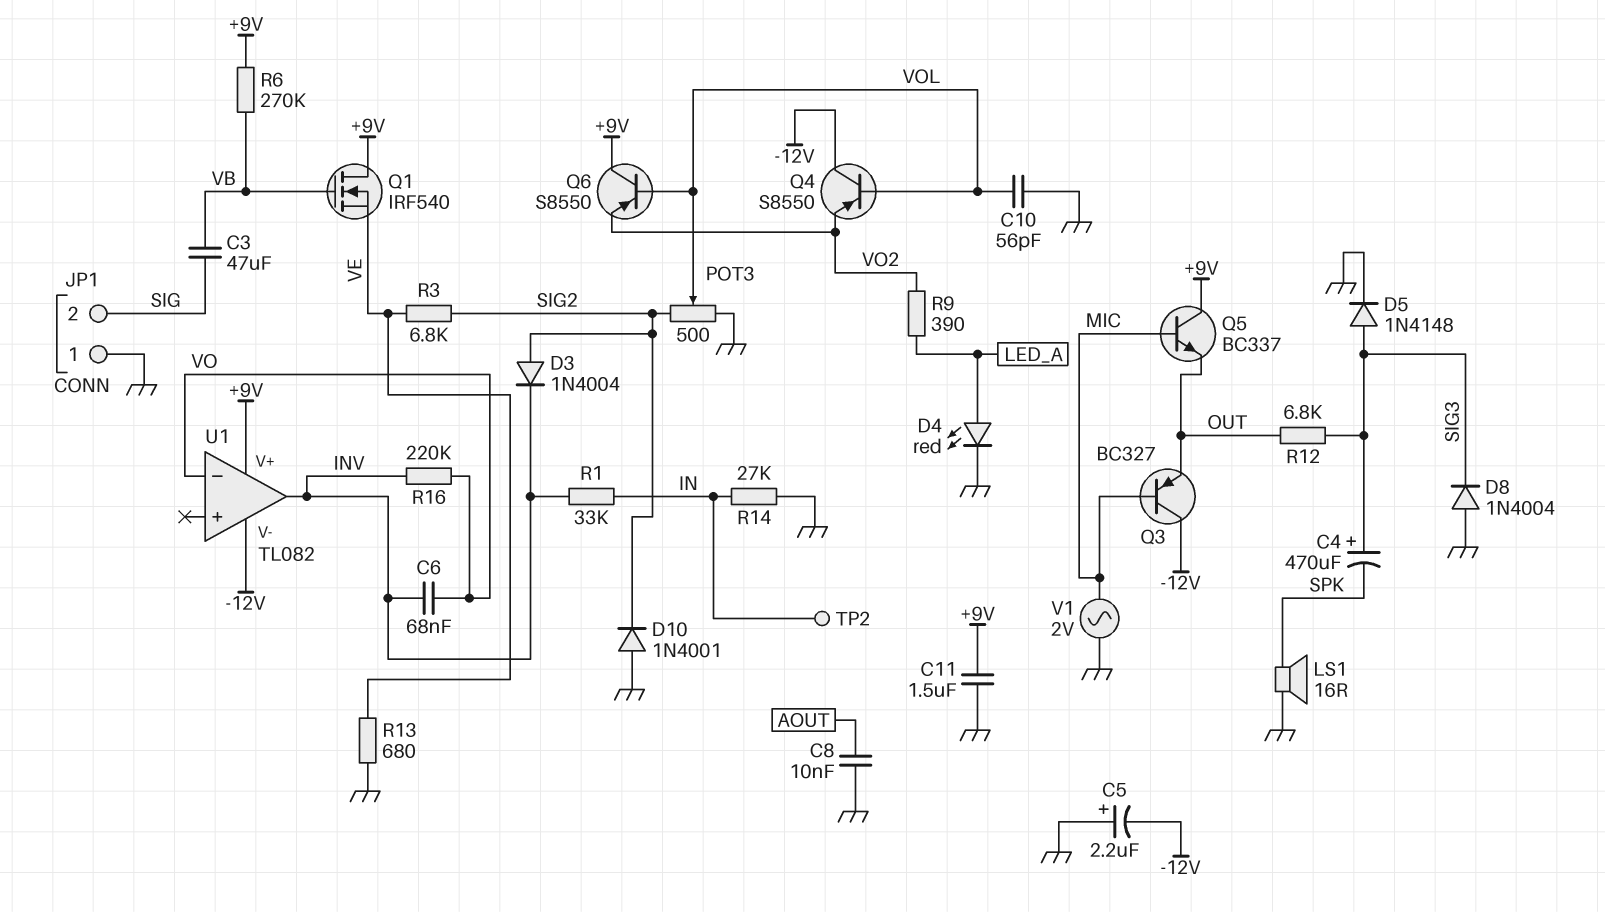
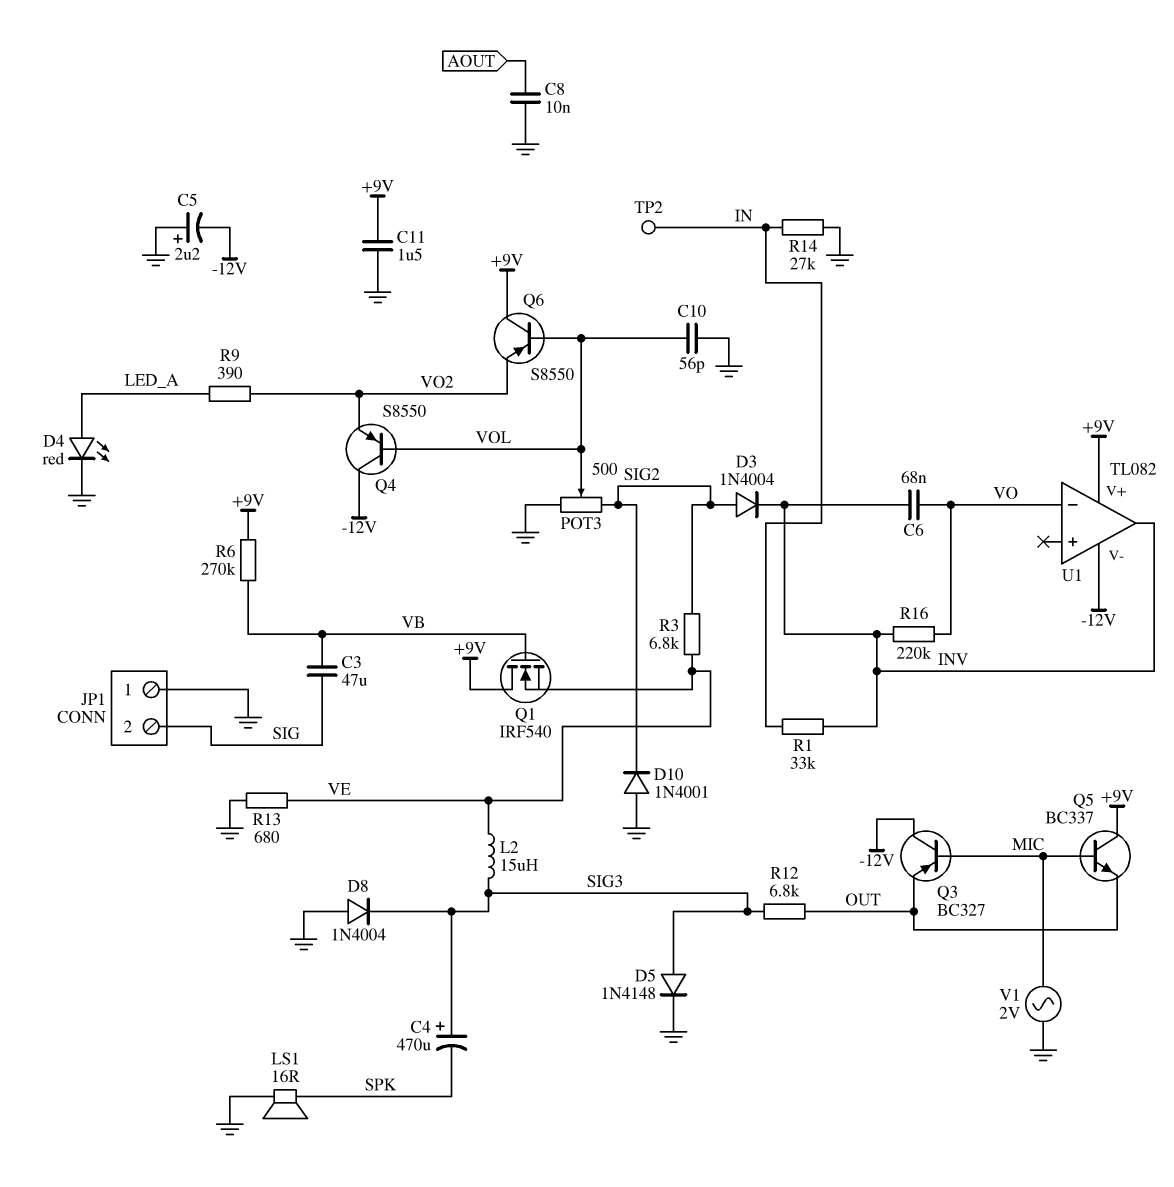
L2: none -> 15uH (SIG3, VE)

